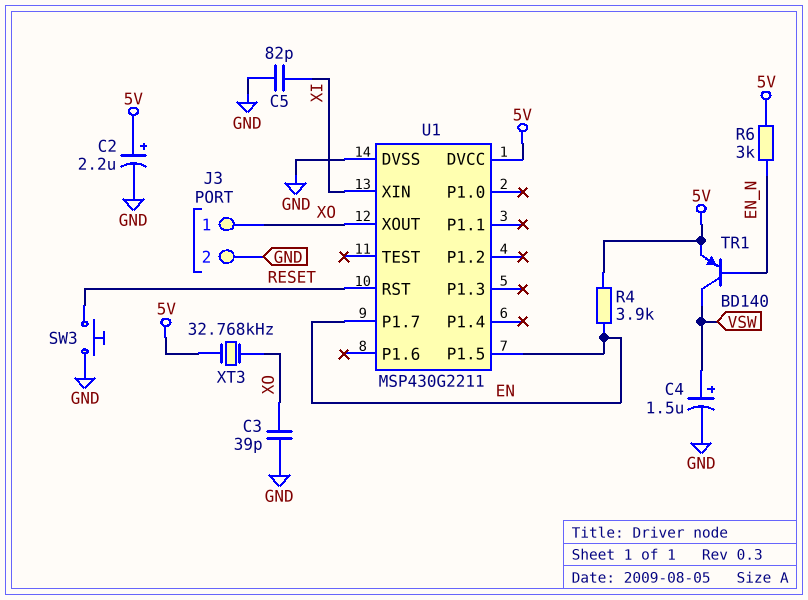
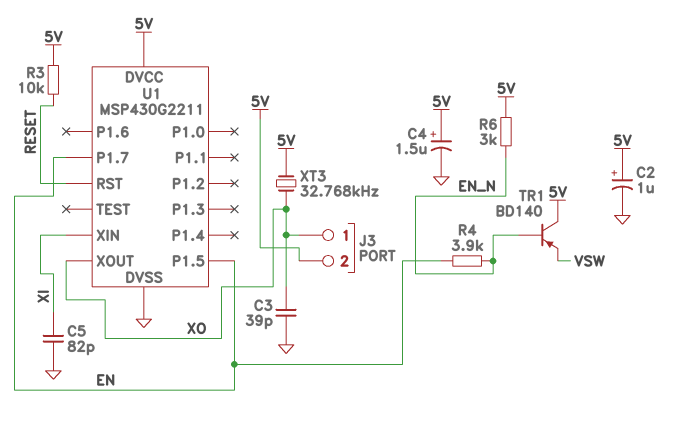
C2: 2.2uF (plus 5V, minus GND) -> 1uF (plus 5V, minus GND)
C4: 1.5uF (plus VSW, minus GND) -> 1.5uF (plus 5V, minus GND)
J3 pin 2: GND -> 5V
R3: none -> 10k (5V, RESET)
R4: 3.9k (5V, EN) -> 3.9k (EN, EN_N)
SW3: button (GND, RESET) -> none
TR1: PNP BD140 (B EN_N, C VSW, E 5V) -> PNP BD140 (B EN_N, C 5V, E VSW)

